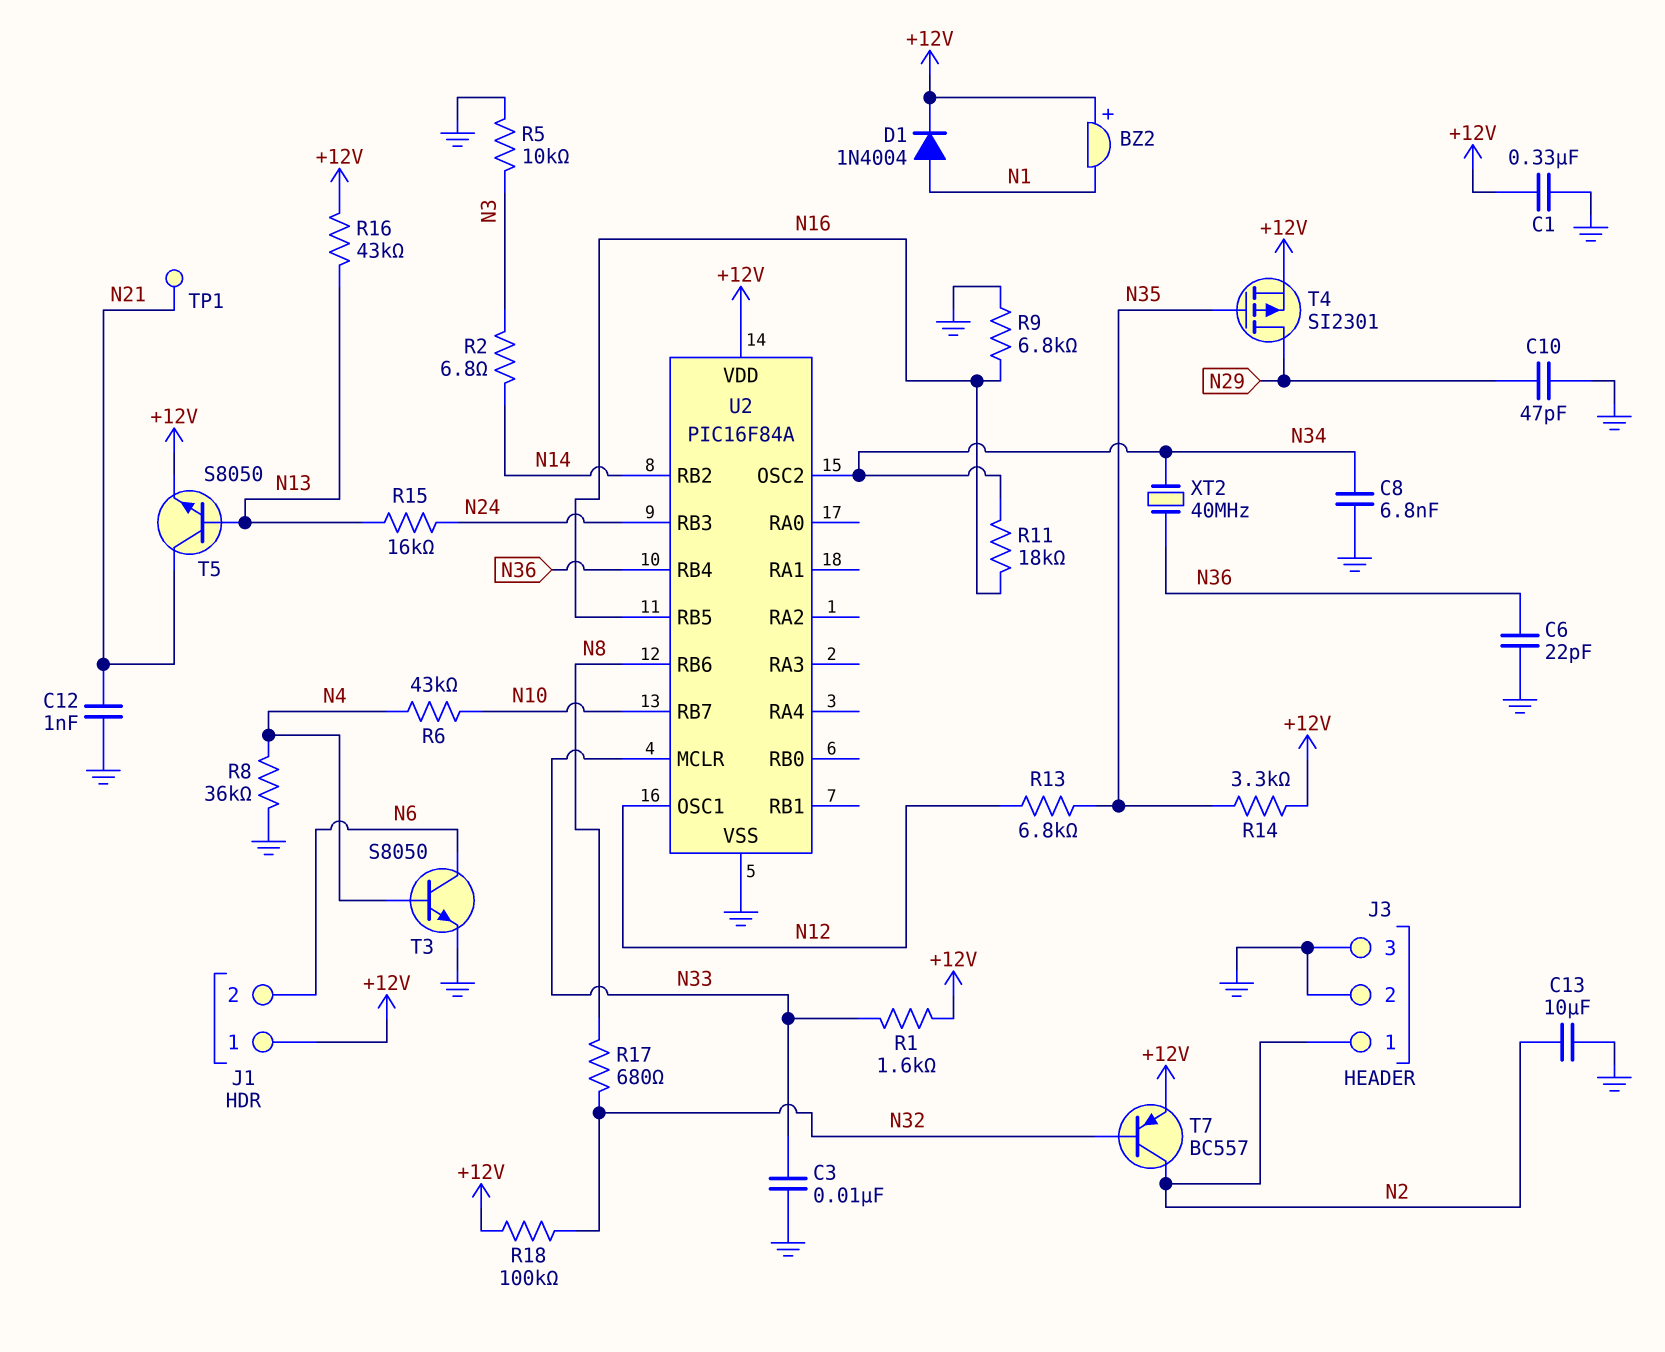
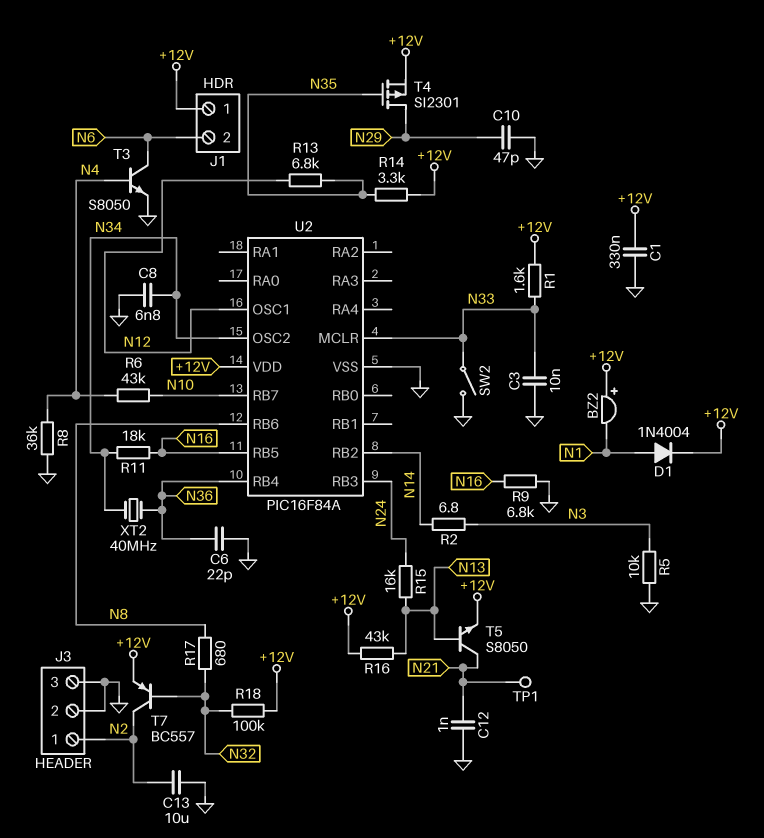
SW2: none -> switch (GND, N33)

